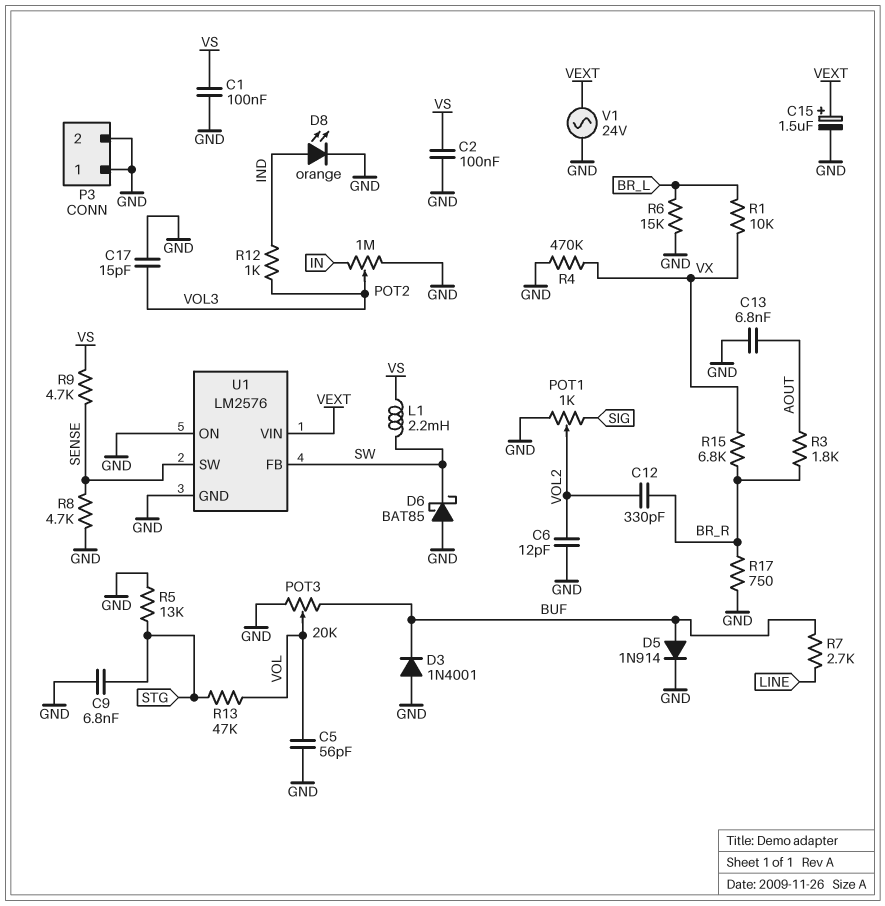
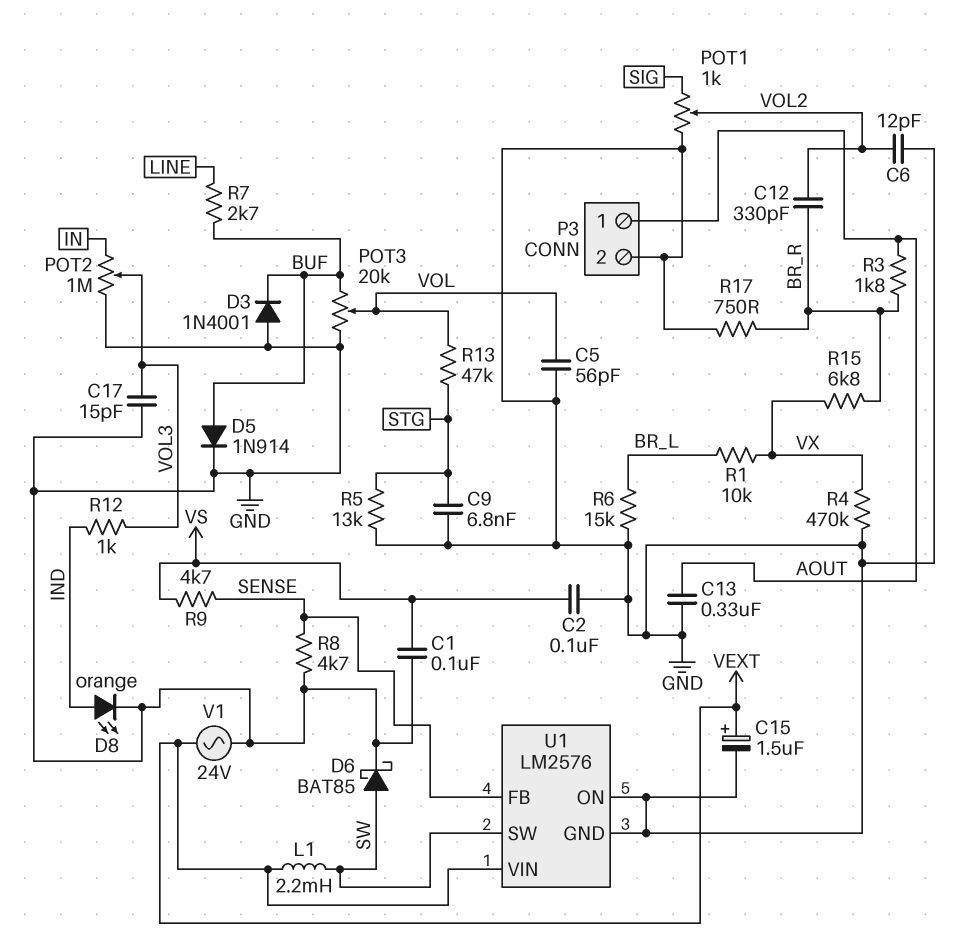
C13: 6.8nF (AOUT, GND) -> 330nF (AOUT, GND)
D6: schottky BAT85 (A GND, K SW) -> schottky BAT85 (A SW, K GND)
L1: 2.2mH (SW, VS) -> 2.2mH (SW, VEXT)
P3 pin 1: GND -> AOUT
U1 pin FB: SW -> SENSE
U1 pin SW: SENSE -> SW

